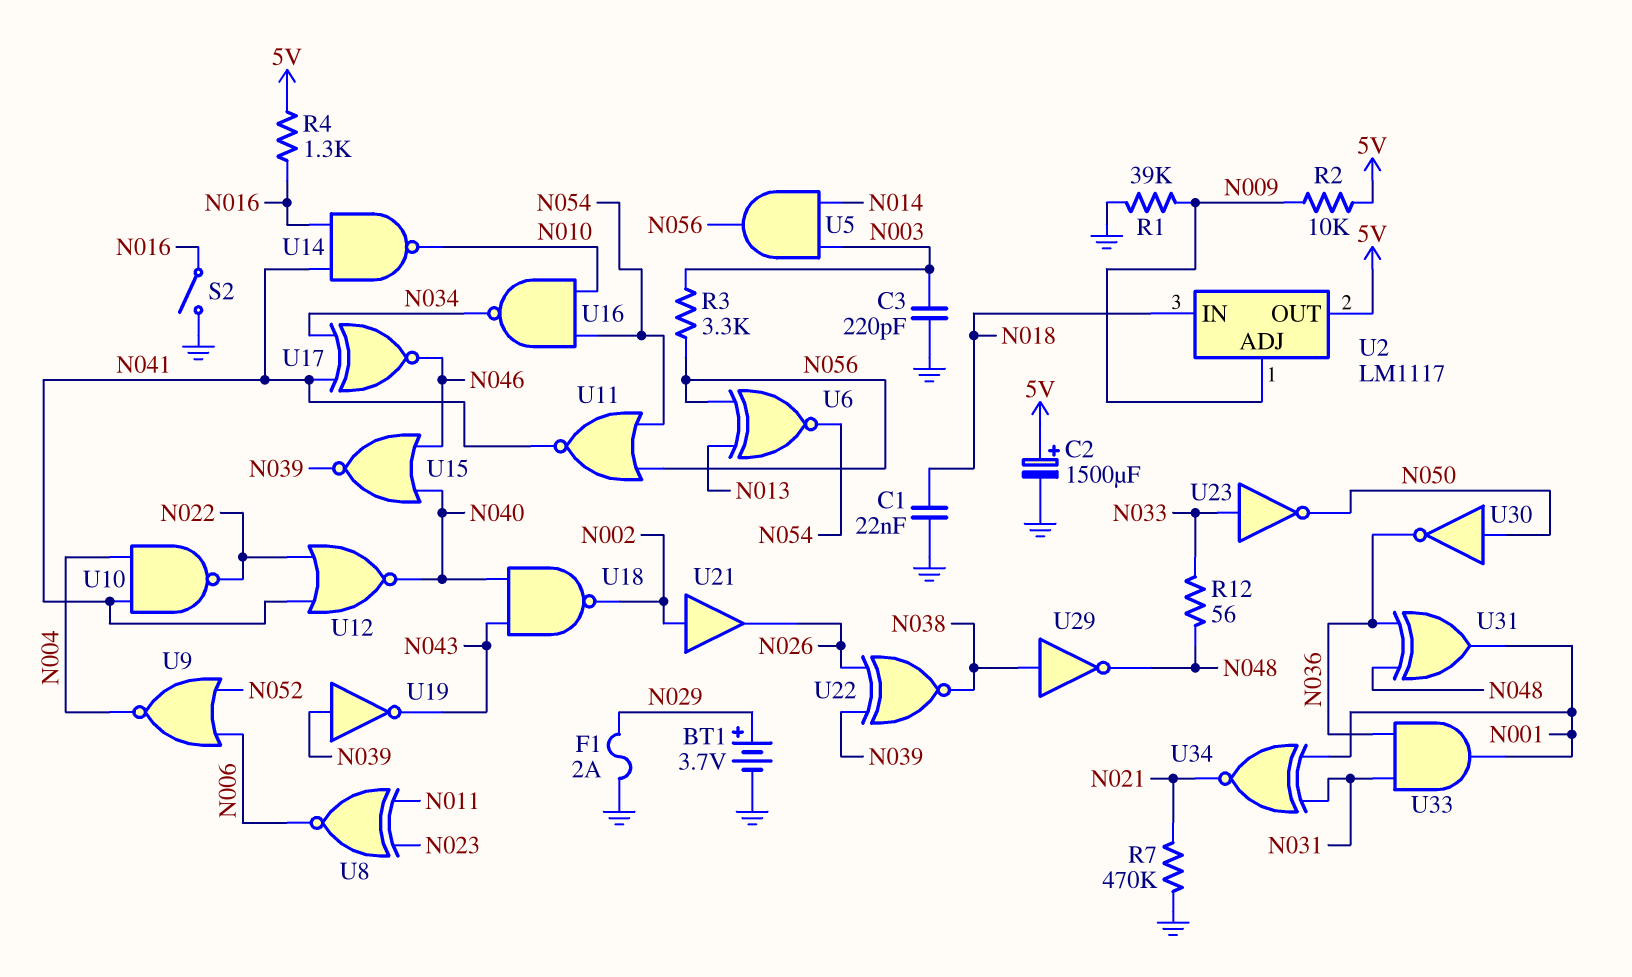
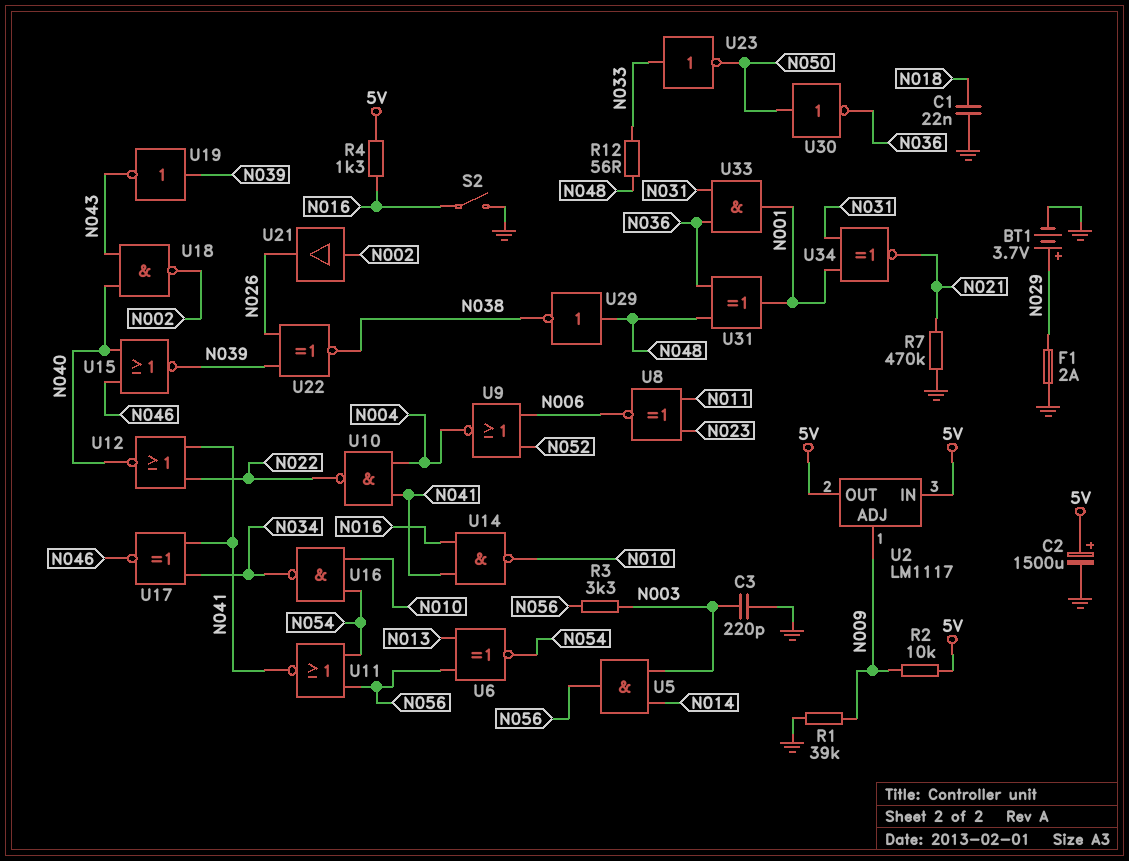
U2 pin IN: N018 -> 5V
U29: NOT (in N038, out N048) -> NOT (in N048, out N038)

